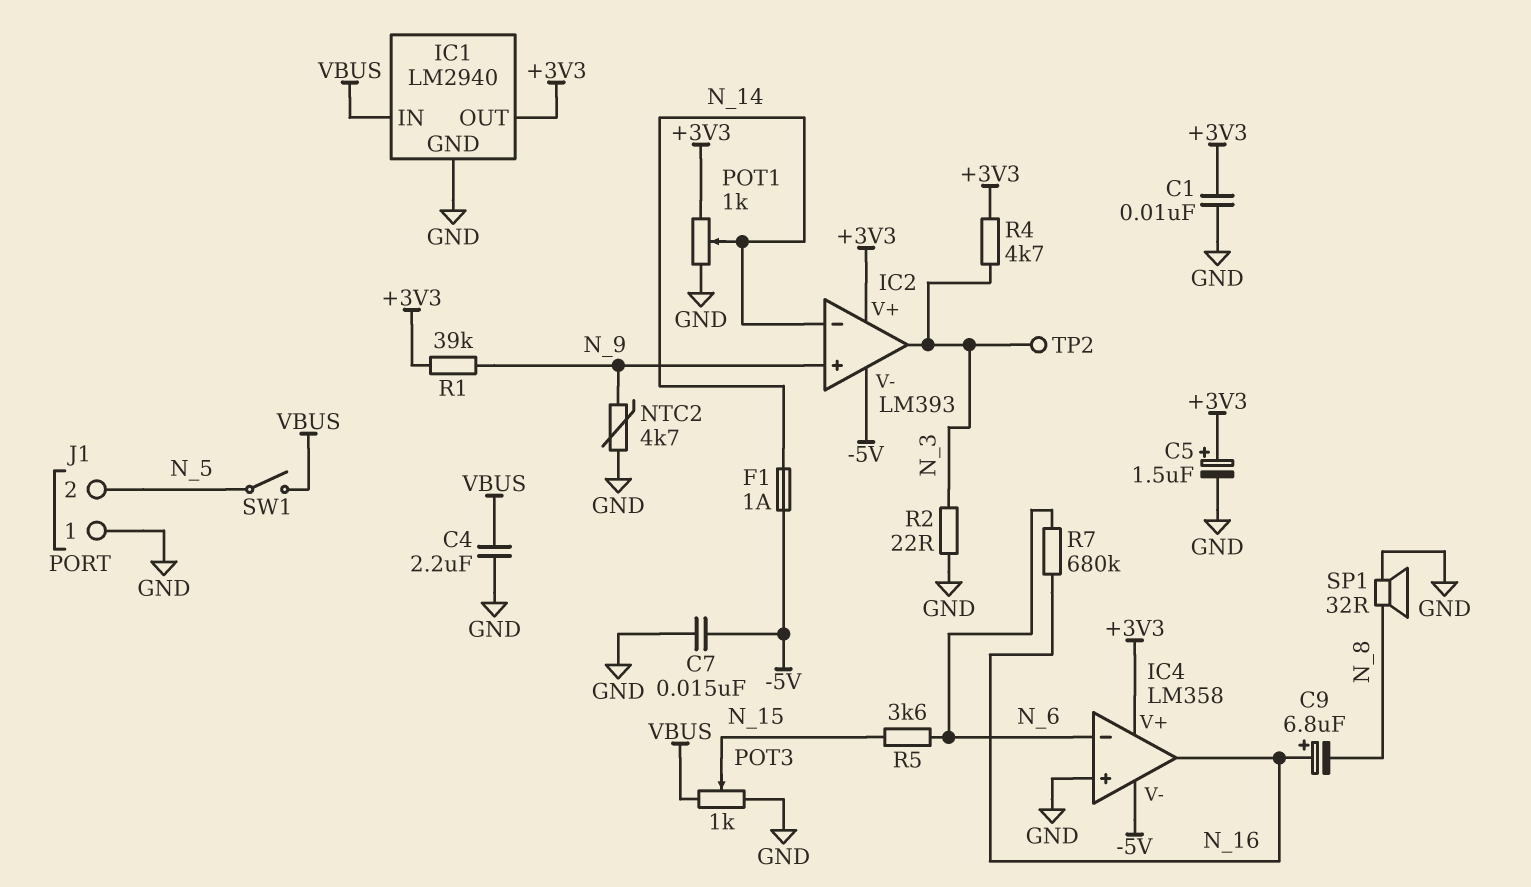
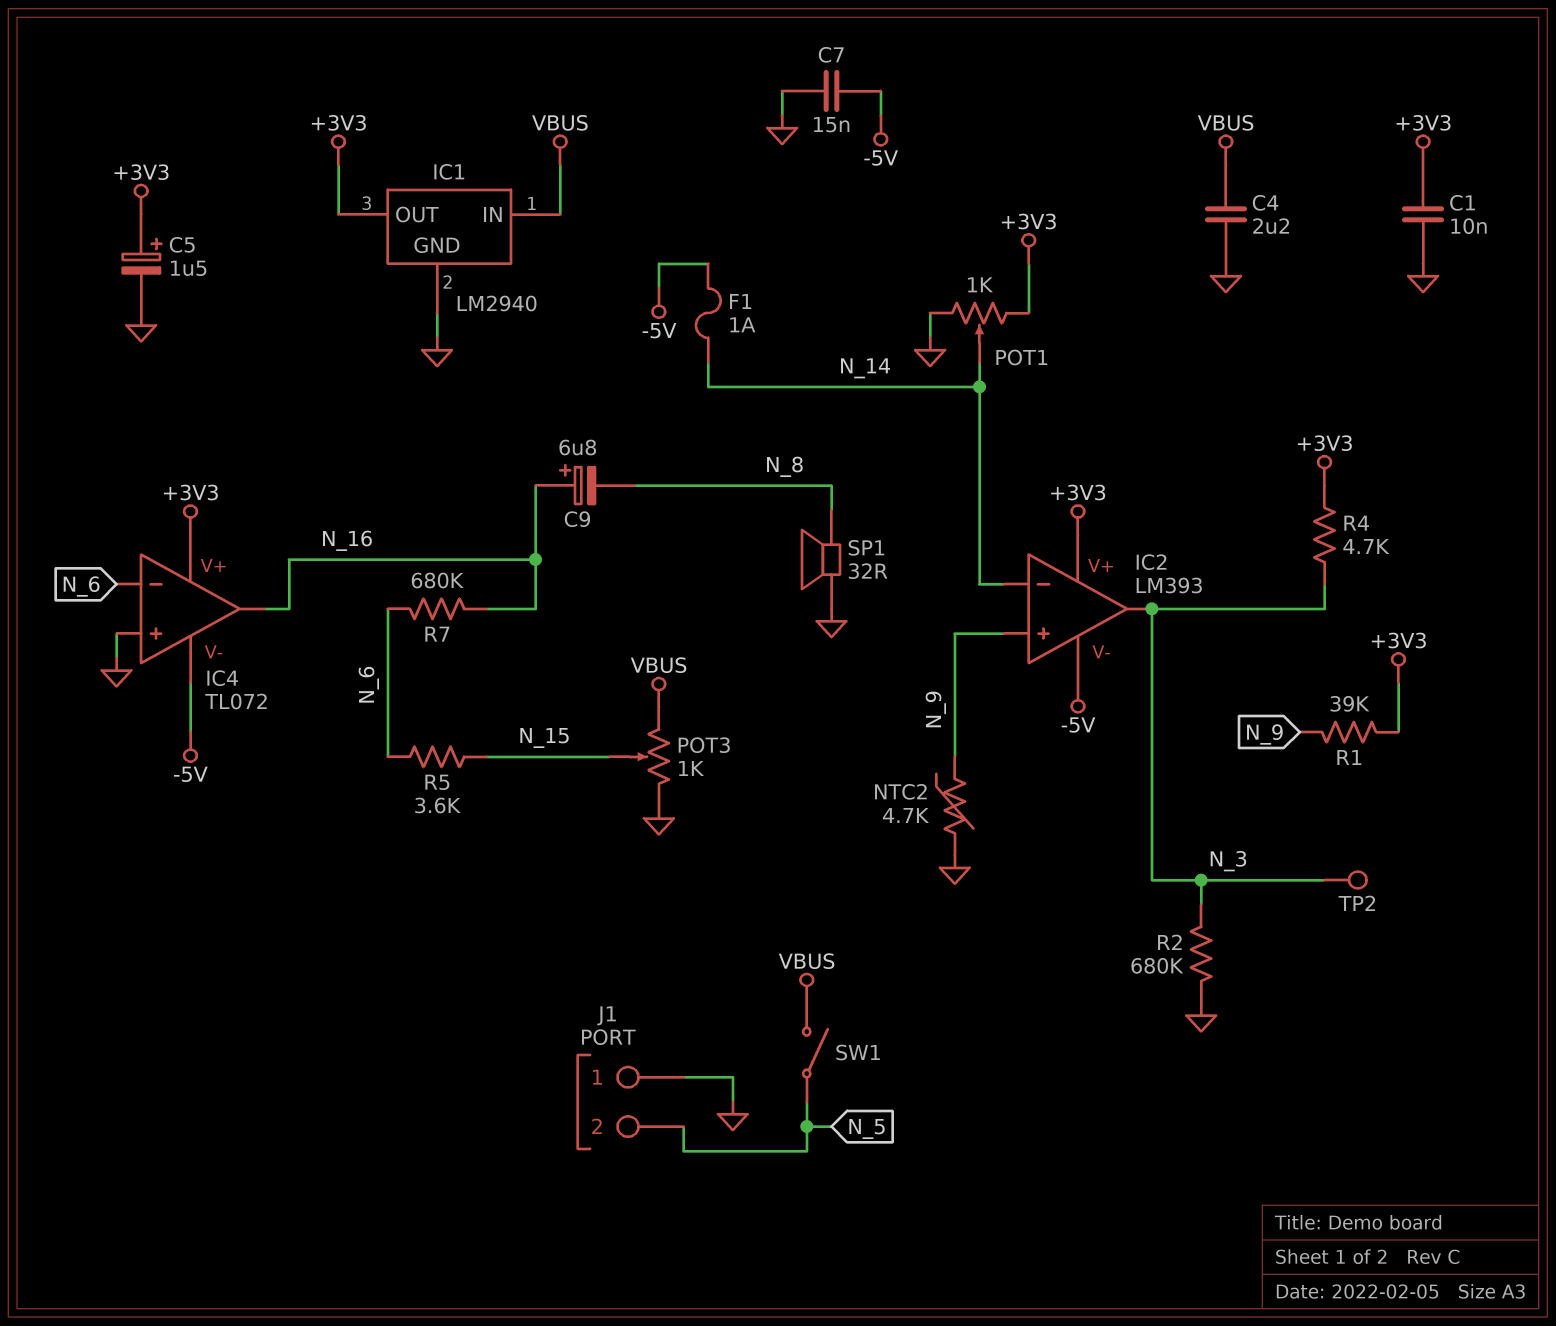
IC4: LM358 -> TL072
R2: 22 (GND, N_3) -> 680k (GND, N_3)

